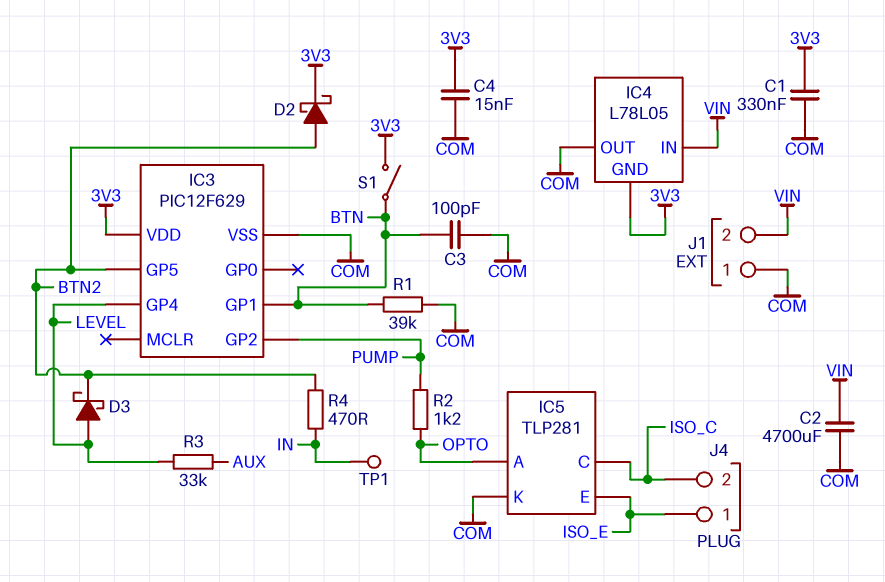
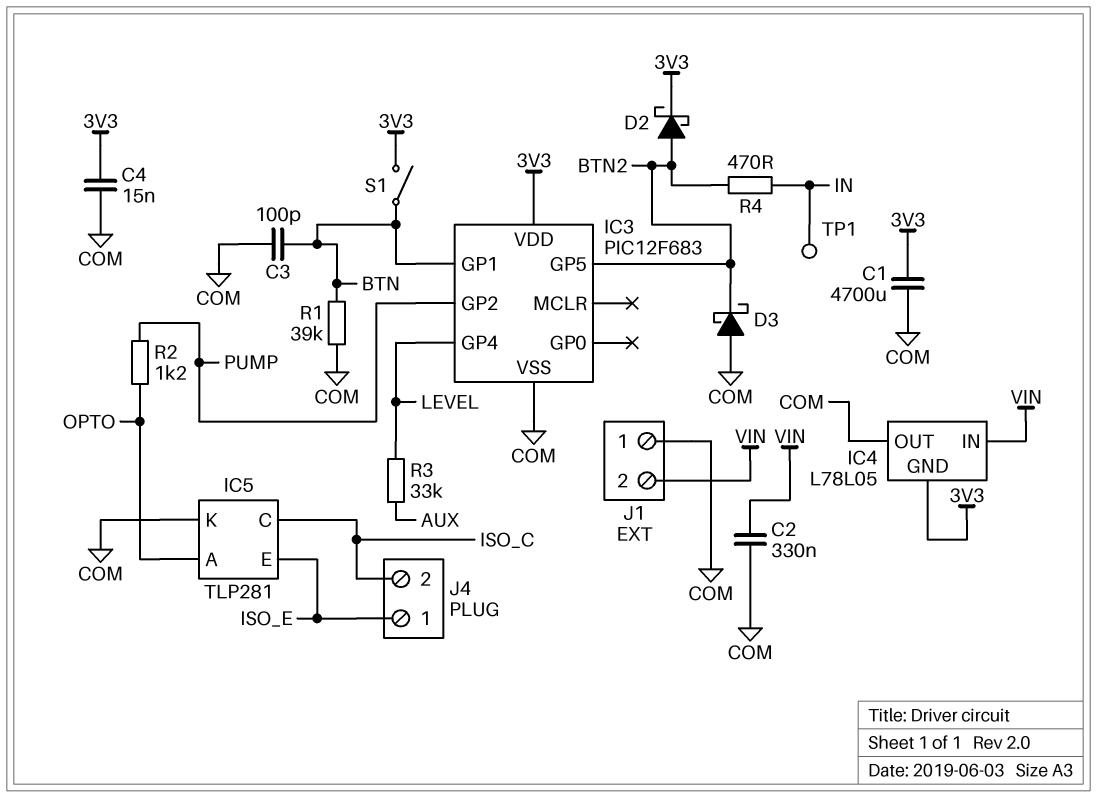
C1: 330nF (3V3, COM) -> 4700uF (3V3, COM)
C2: 4700uF (COM, VIN) -> 330nF (COM, VIN)
D3: schottky (A LEVEL, K BTN2) -> schottky (A COM, K BTN2)
IC3: PIC12F629 -> PIC12F683

